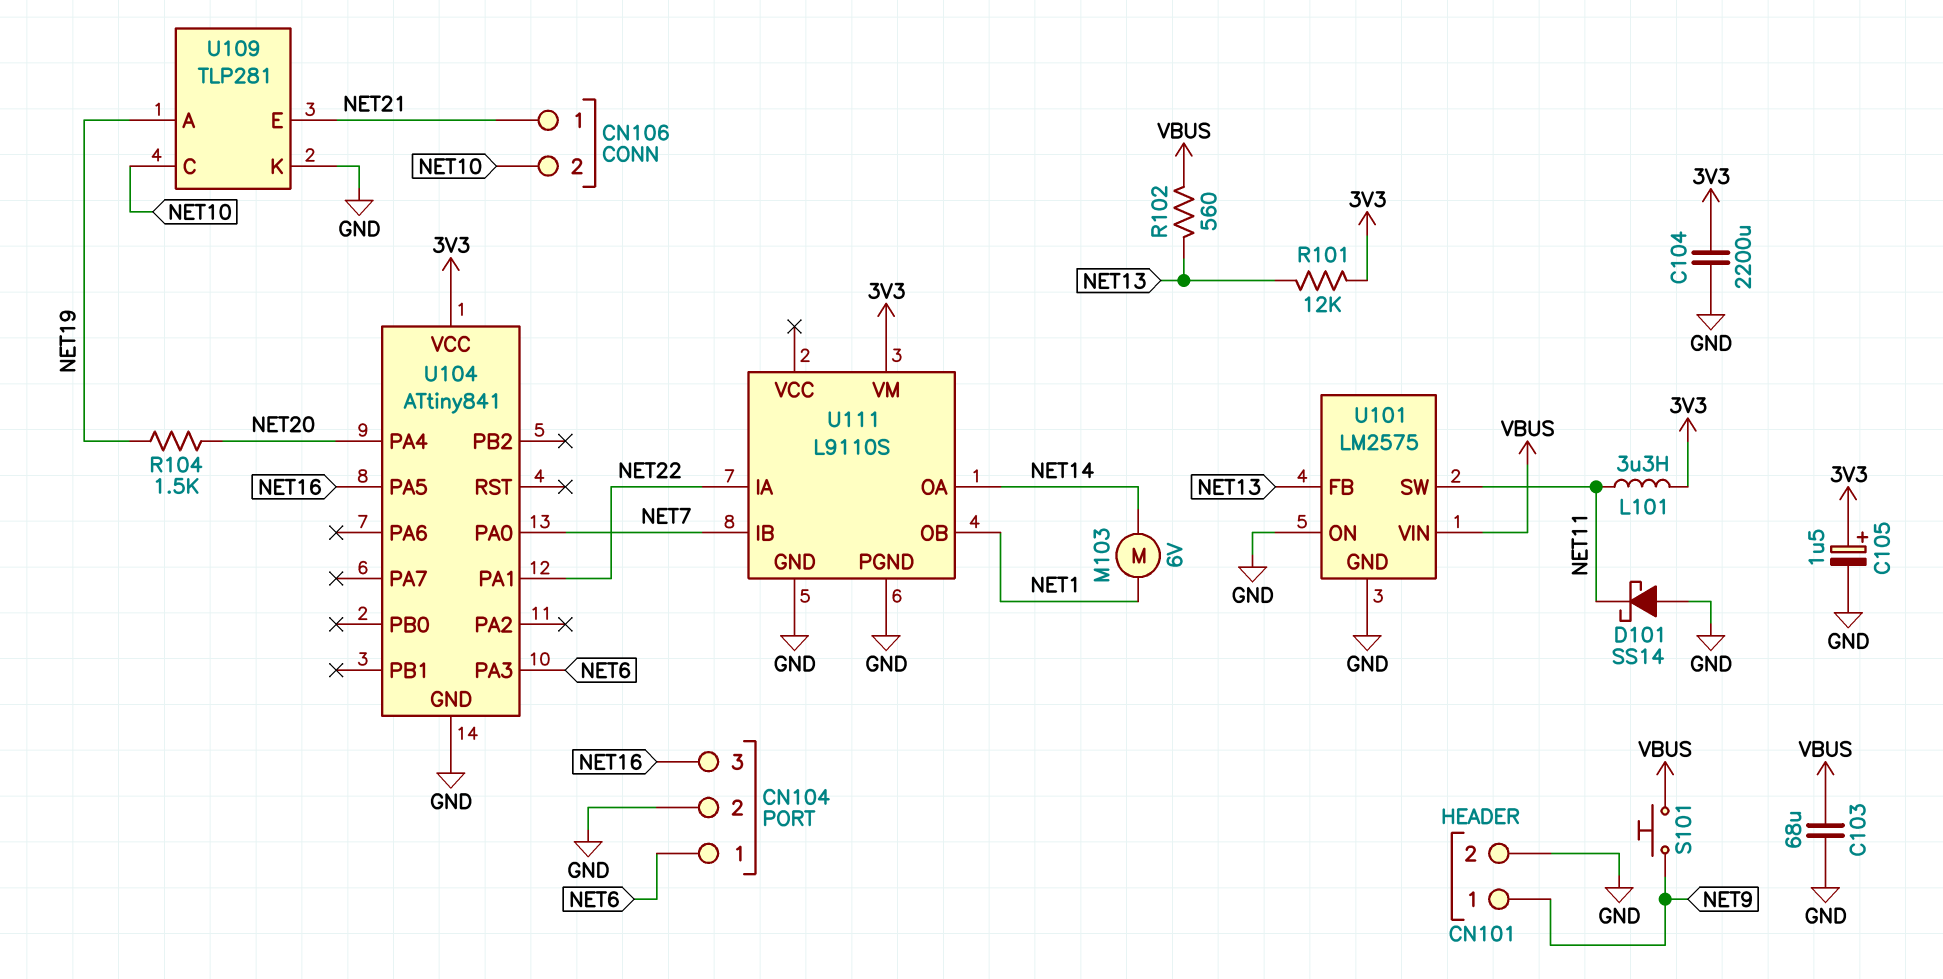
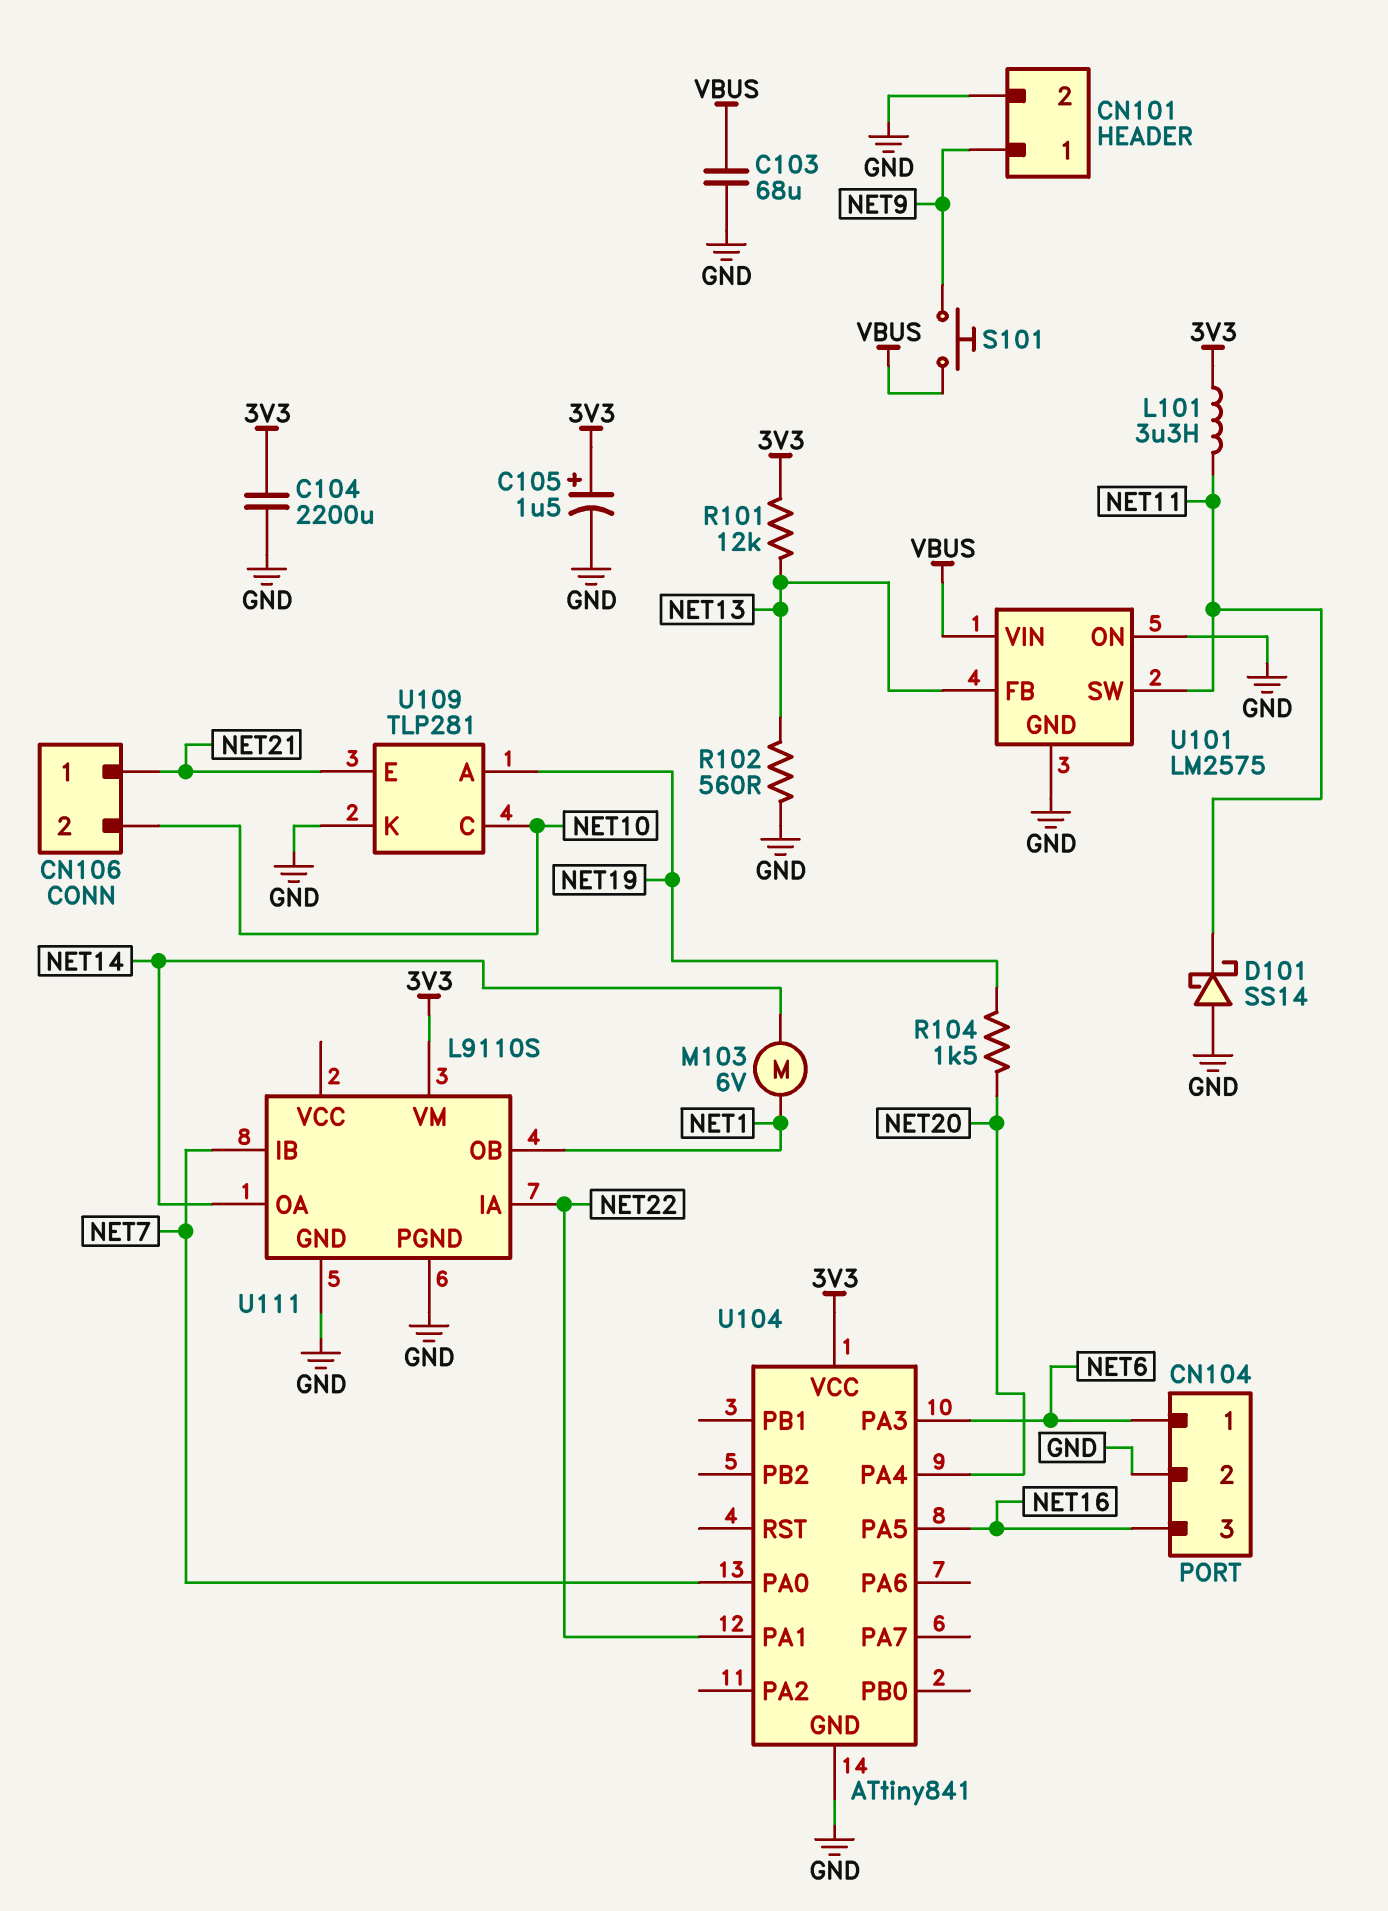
R102: 560 (NET13, VBUS) -> 560 (GND, NET13)

